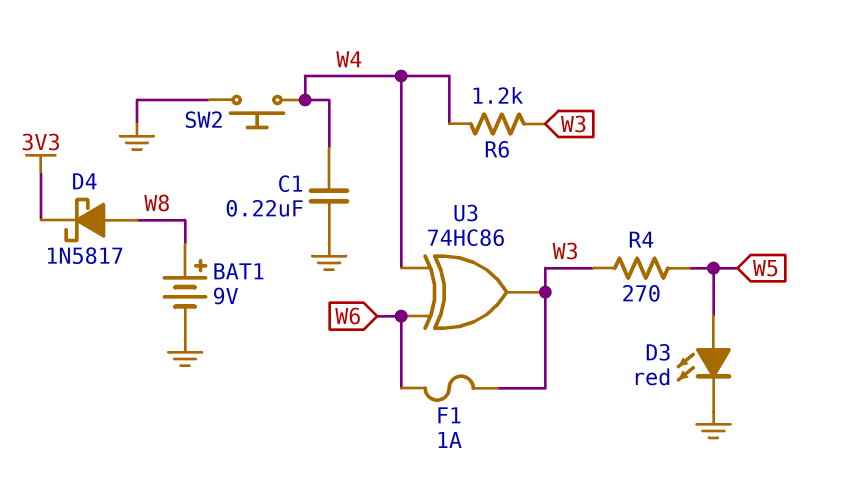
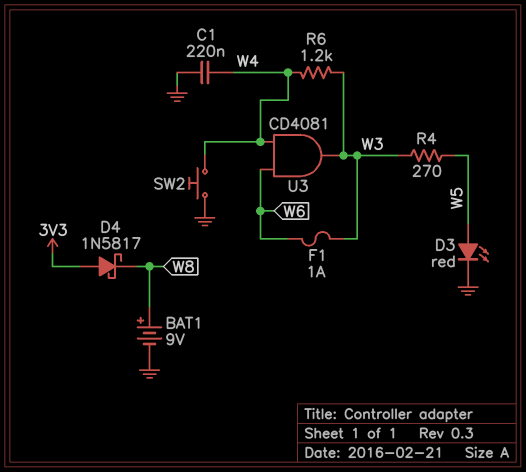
D4: schottky 1N5817 (A W8, K 3V3) -> schottky 1N5817 (A 3V3, K W8)
U3: XOR 74HC86 (in W4, in W6, out W3) -> AND CD4081 (in W4, in W6, out W3)

